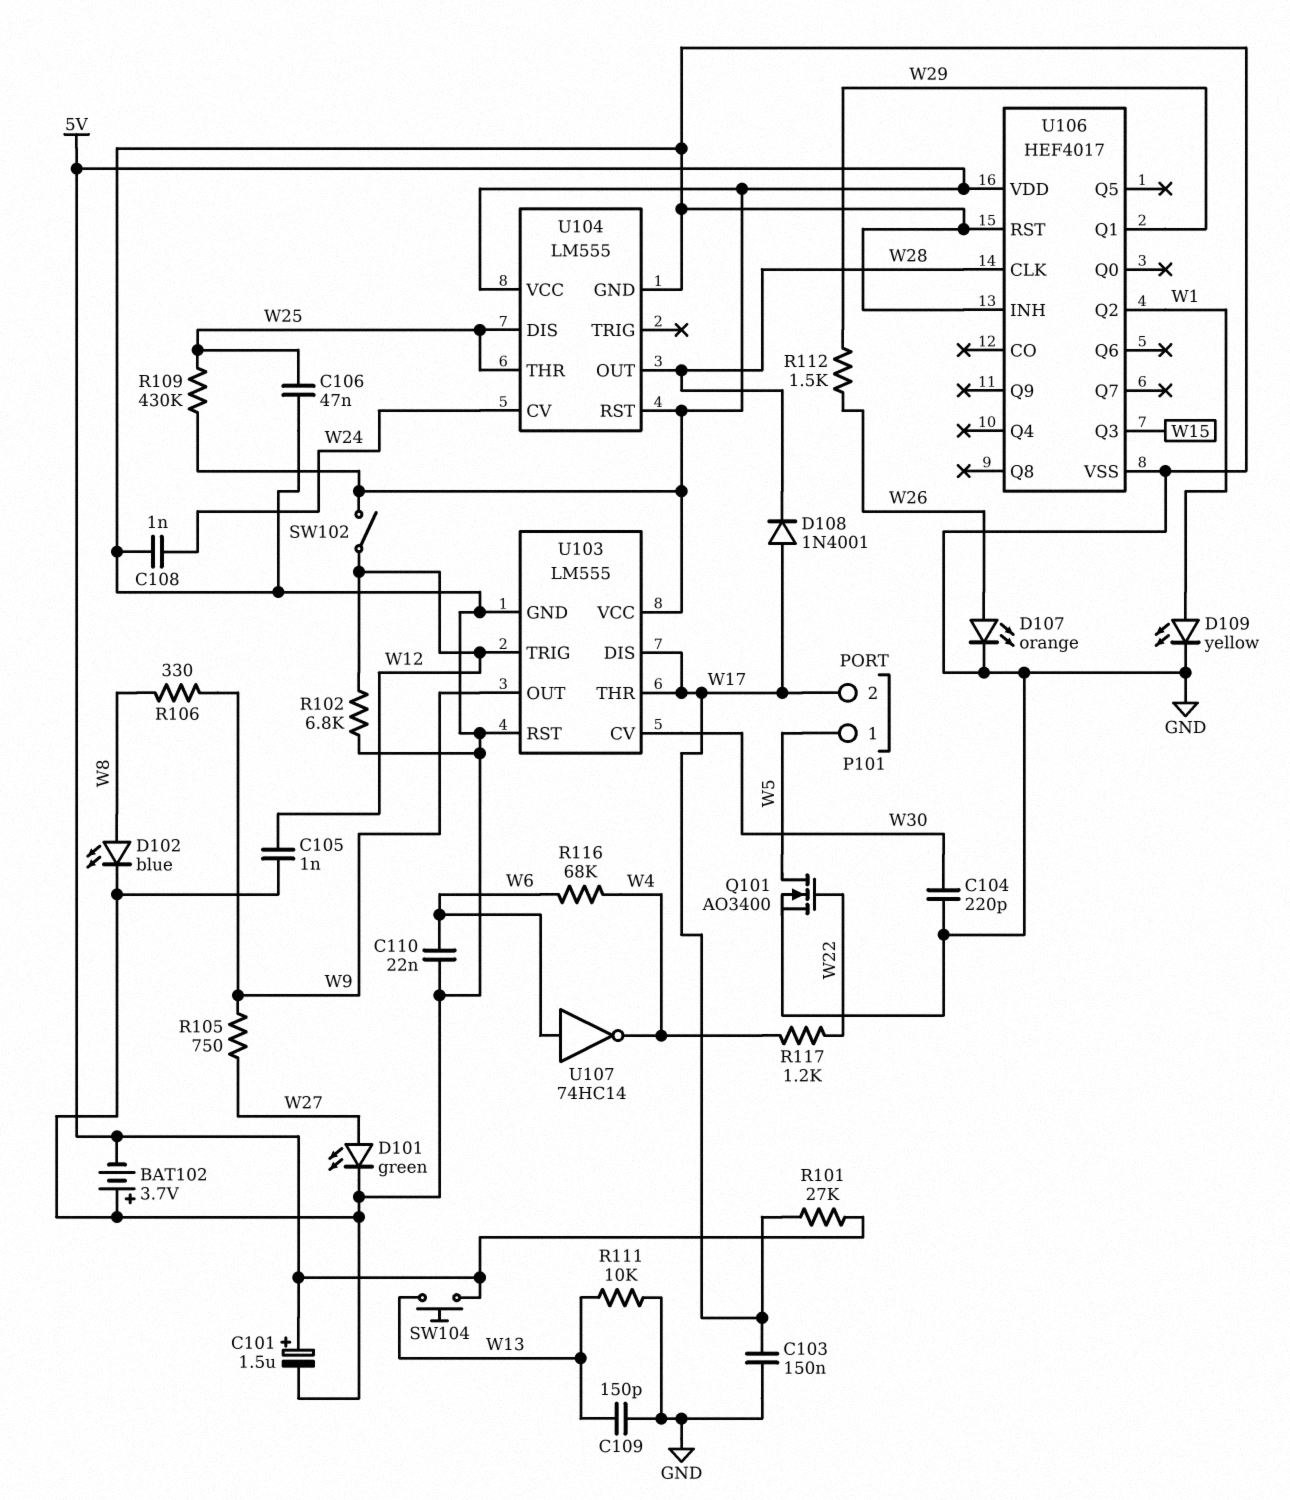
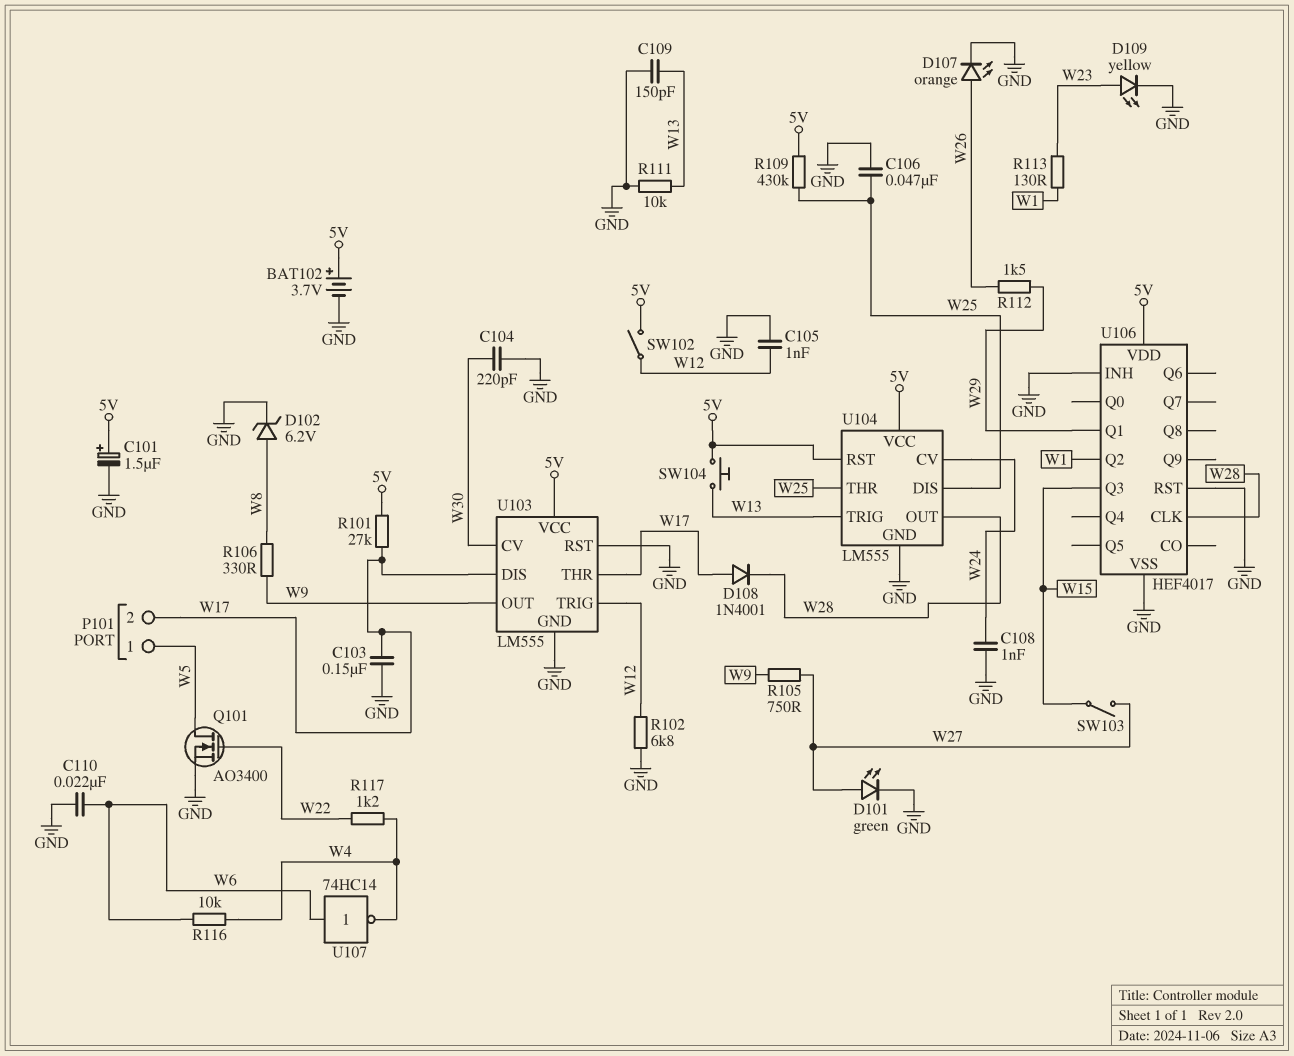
BAT102: 3.7V (plus GND, minus 5V) -> 3.7V (plus 5V, minus GND)
D102: LED blue (A W8, K GND) -> zener 6.2V (A W8, K GND)
D109: LED yellow (A W1, K GND) -> LED yellow (A W23, K GND)
R113: none -> 130 (W1, W23)
R116: 68k (W4, W6) -> 10k (W4, W6)
SW103: none -> switch (W15, W27)
U104 pin TRIG: none -> W13

